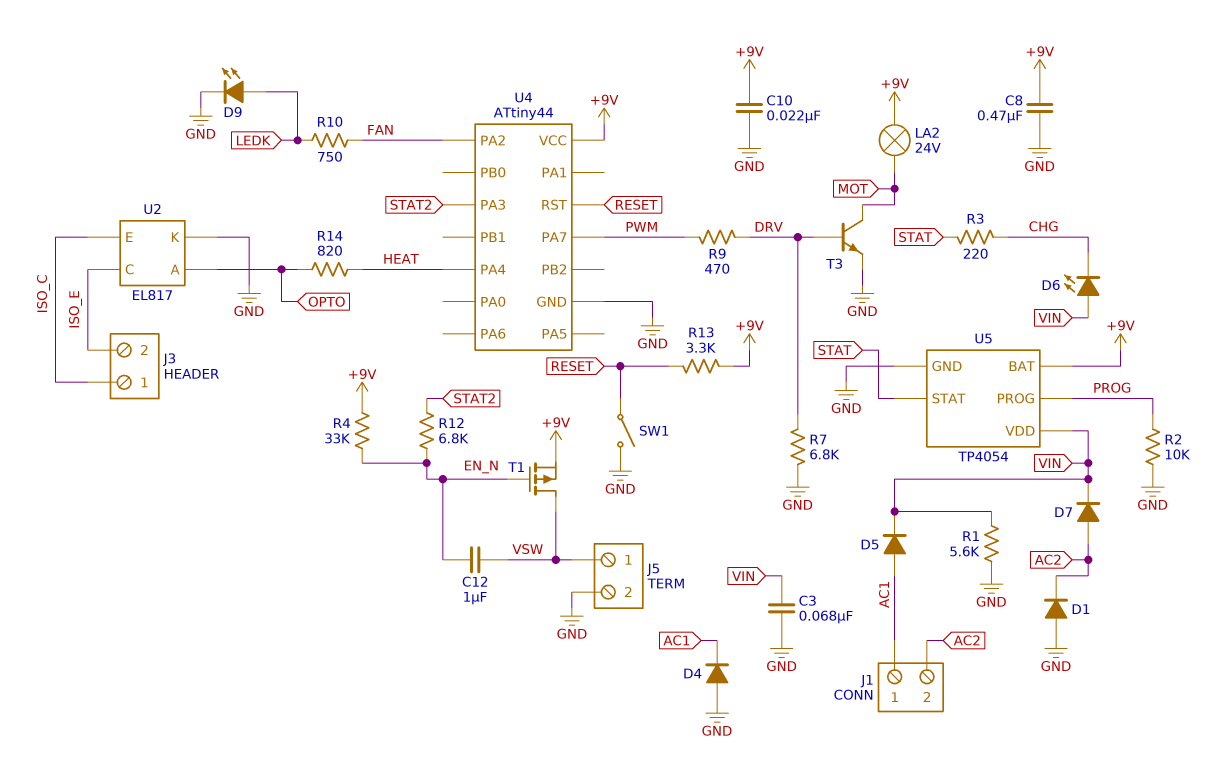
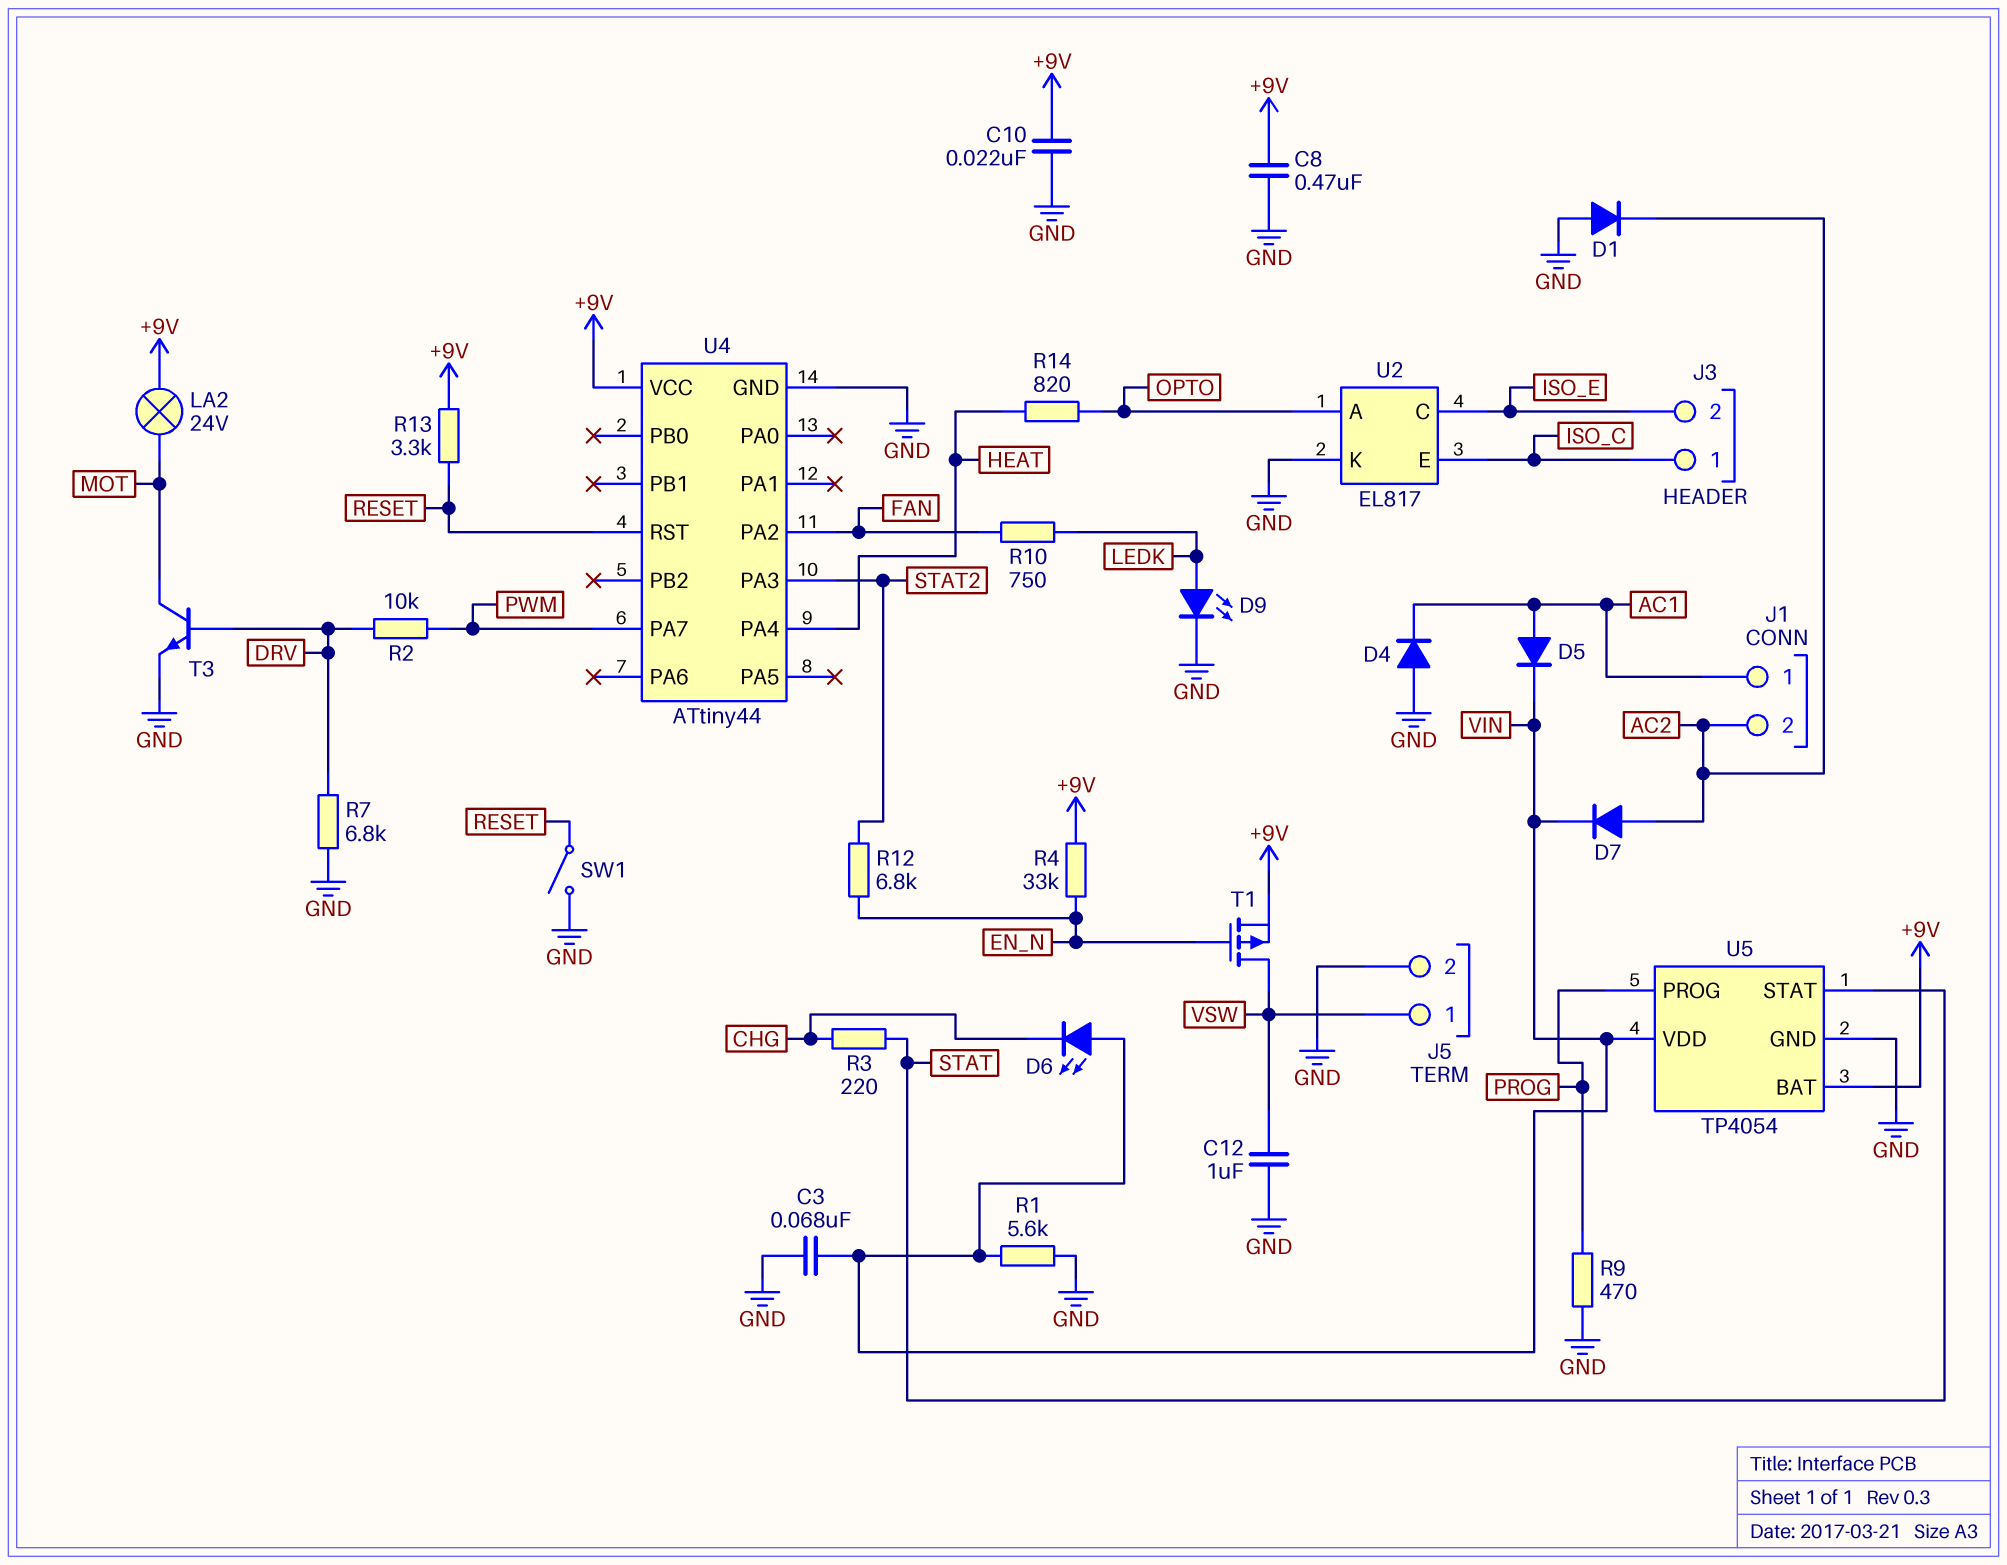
C12: 1uF (EN_N, VSW) -> 1uF (GND, VSW)
R2: 10k (GND, PROG) -> 10k (DRV, PWM)
R9: 470 (DRV, PWM) -> 470 (GND, PROG)

